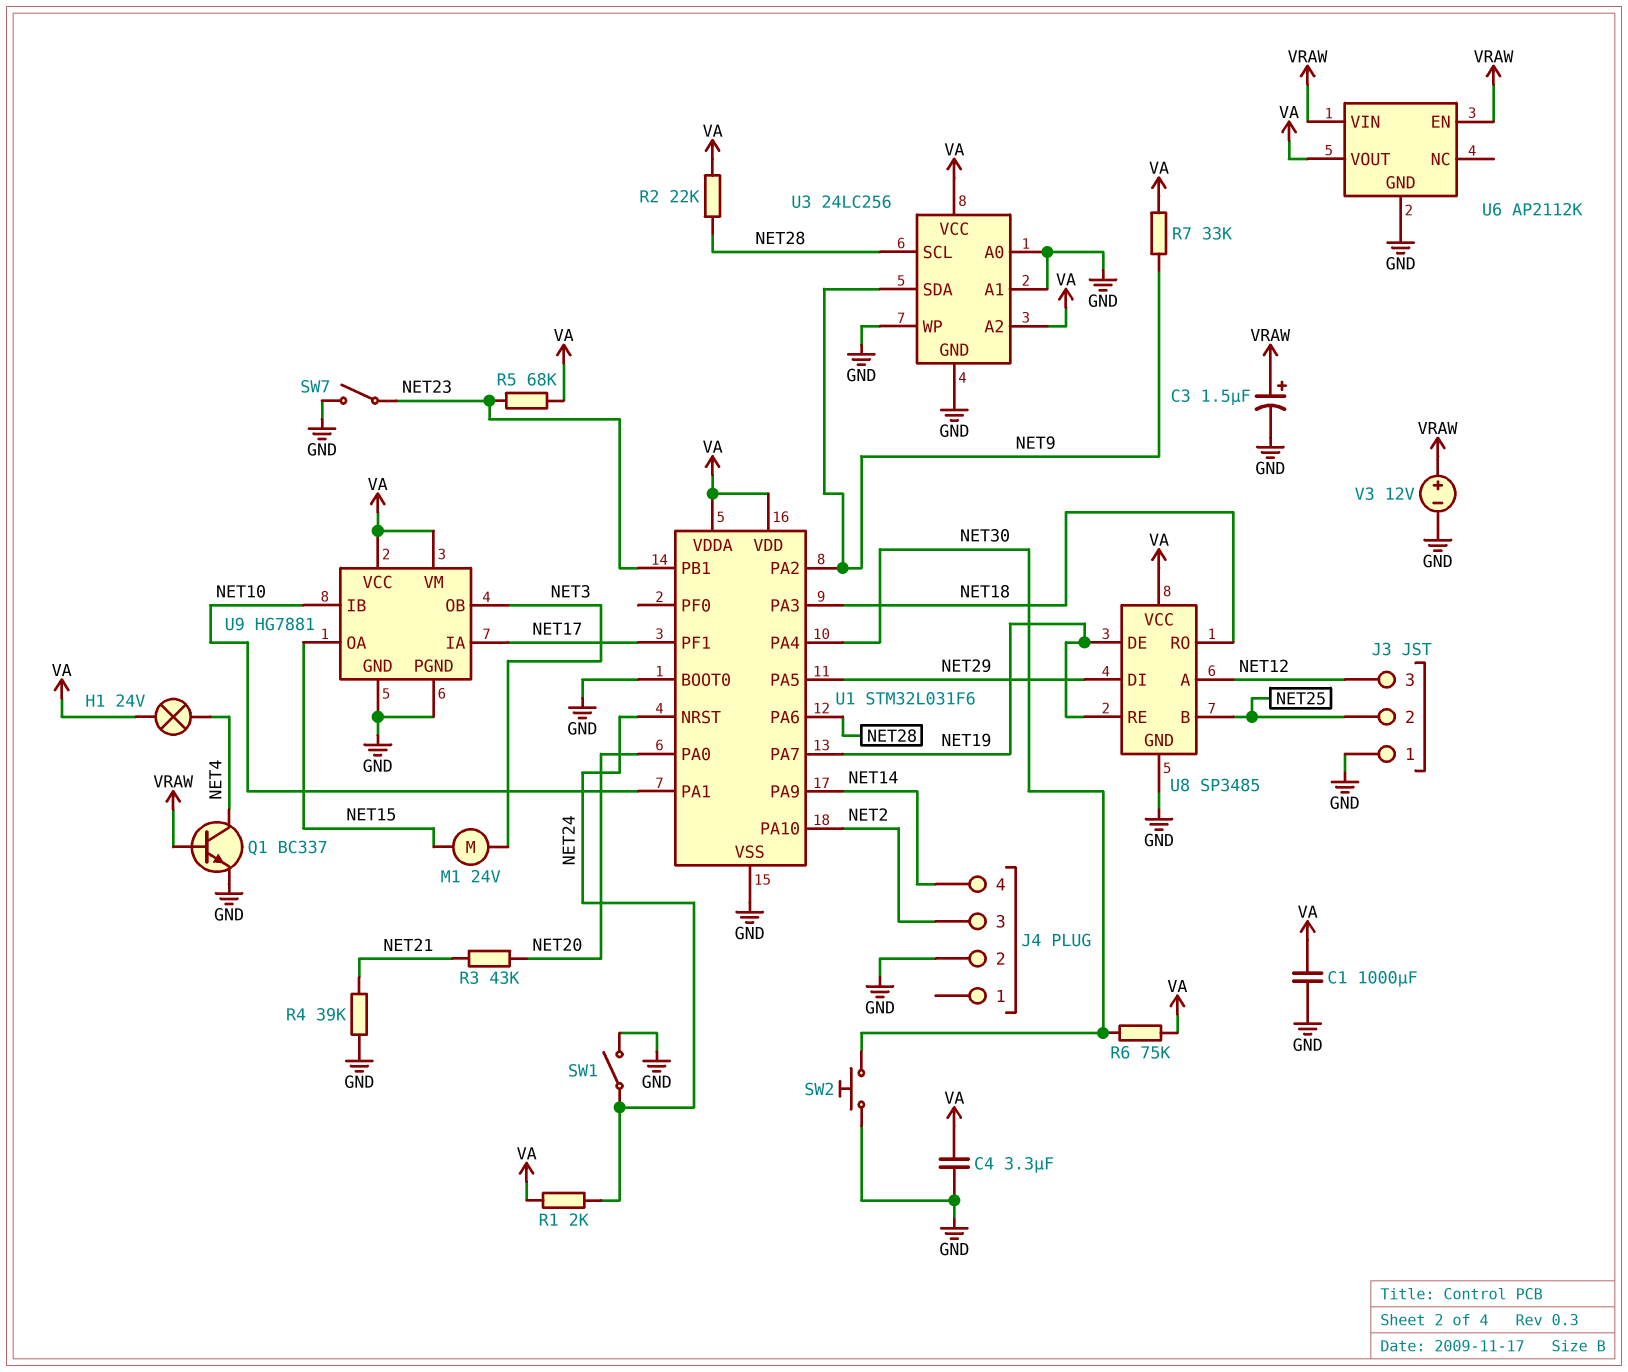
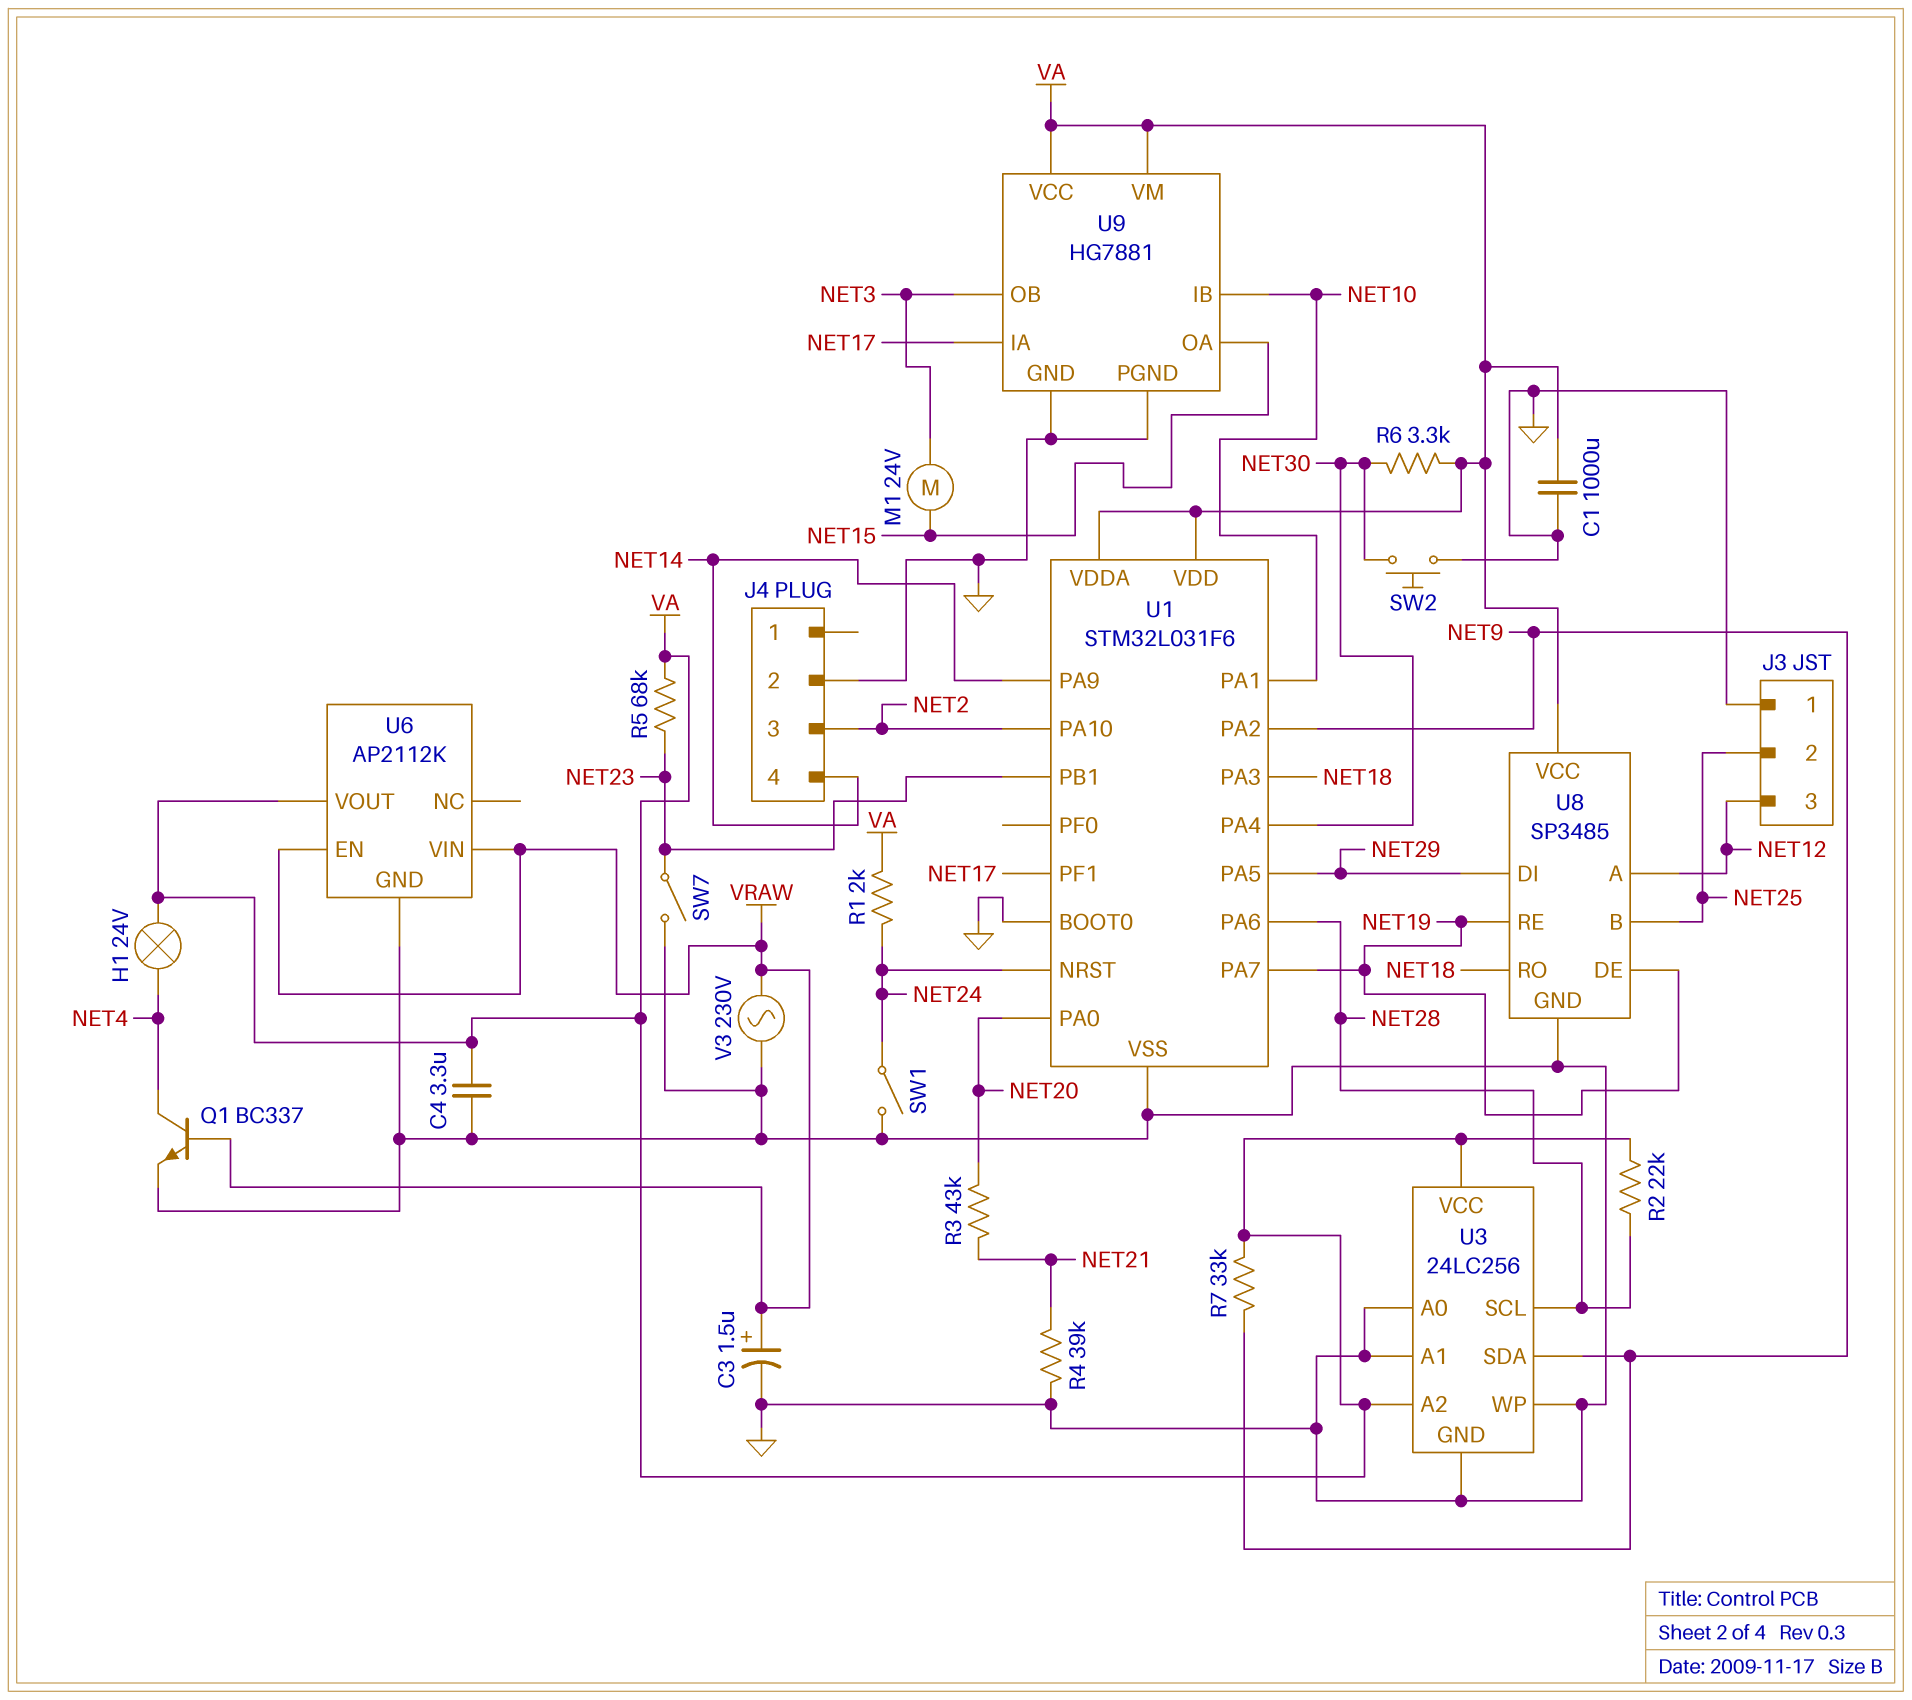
R6: 75k (NET30, VA) -> 3.3k (NET30, VA)
V3: 12V (plus VRAW, minus GND) -> AC 230V (GND, VRAW)

